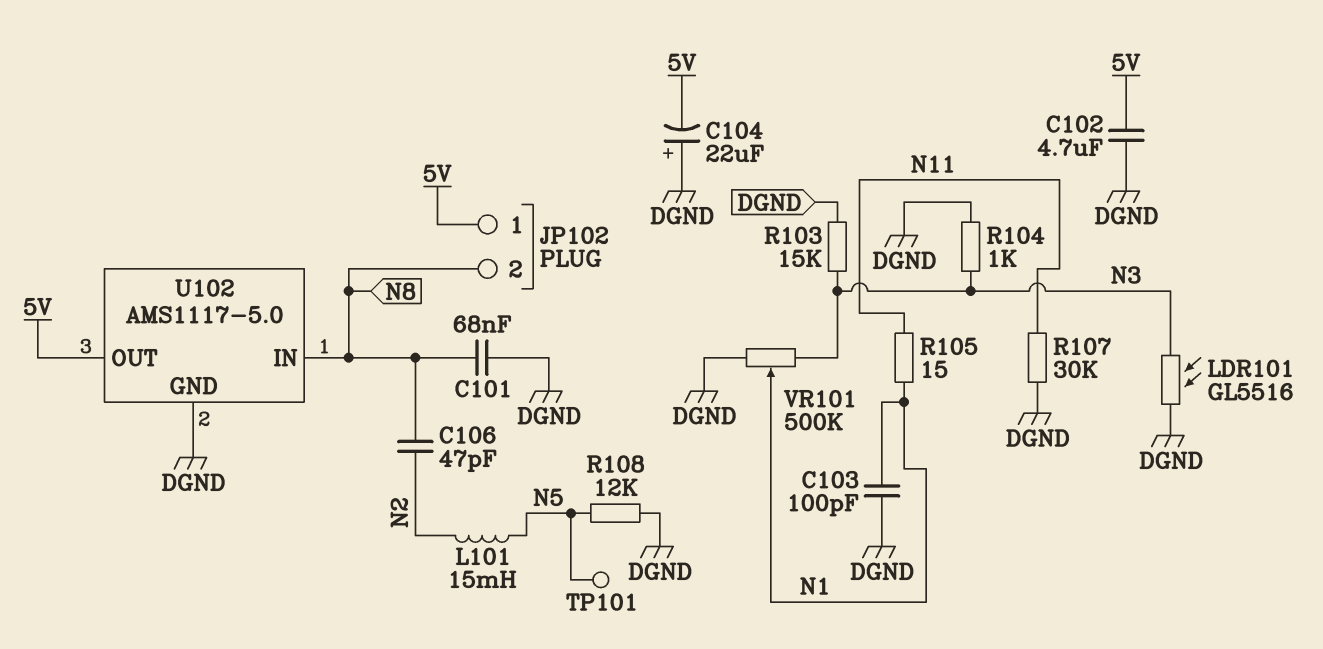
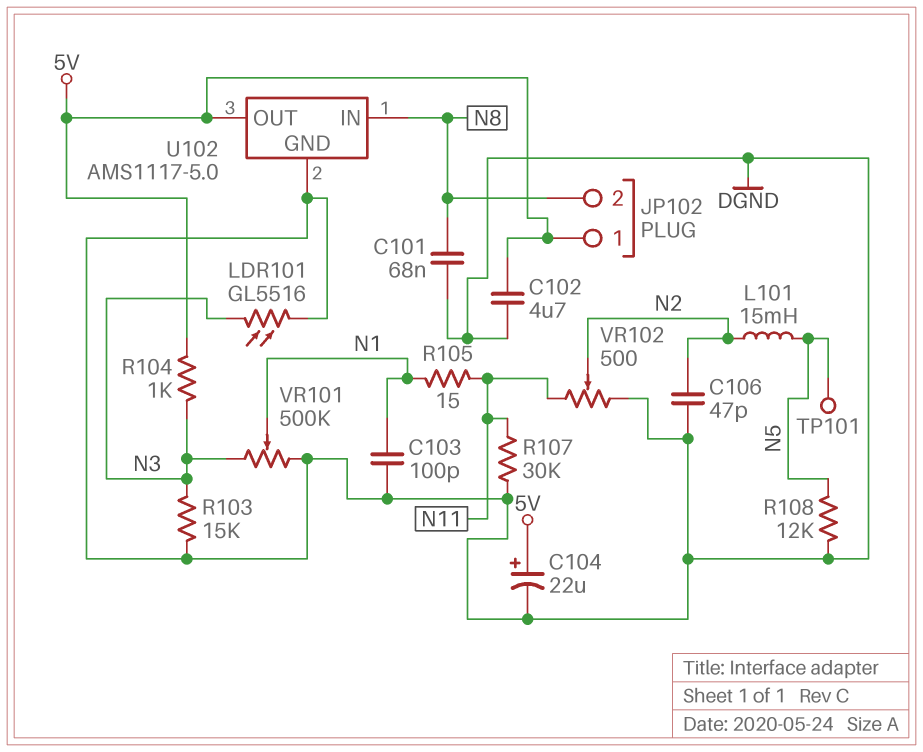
C104: 22uF (plus DGND, minus 5V) -> 22uF (plus 5V, minus DGND)
C106: 47pF (N2, N8) -> 47pF (DGND, N2)
R104: 1k (DGND, N3) -> 1k (5V, N3)
VR102: none -> 500 (DGND, N11, wiper N2)

